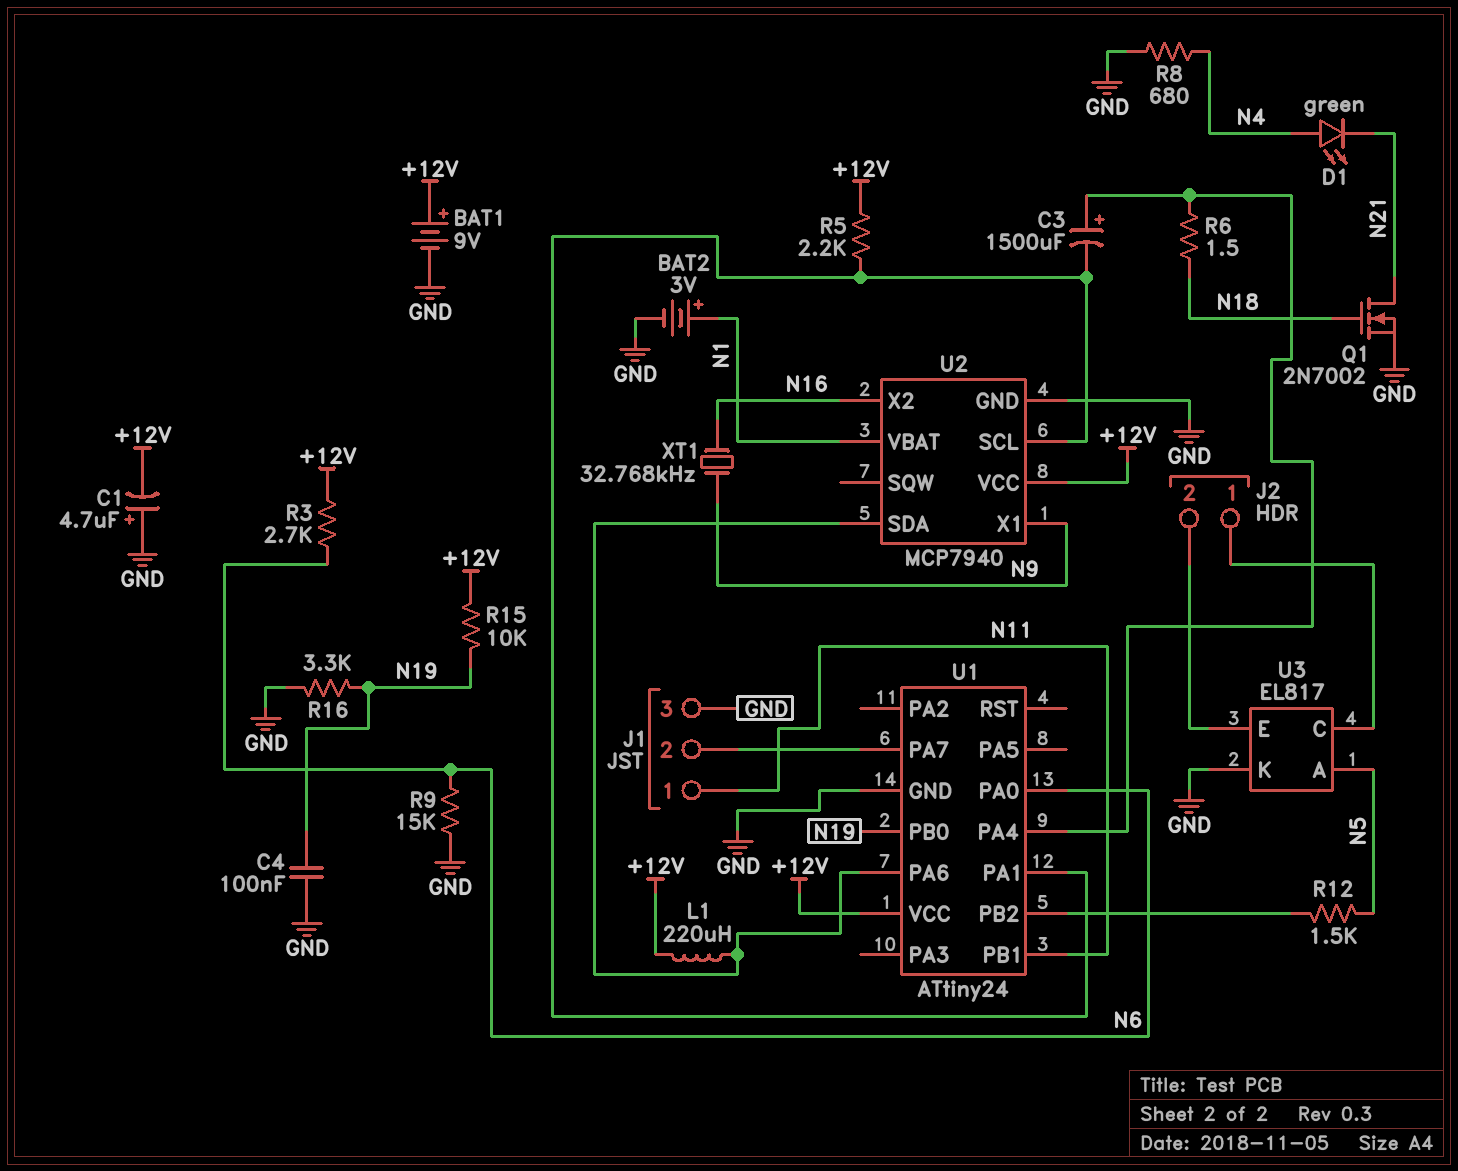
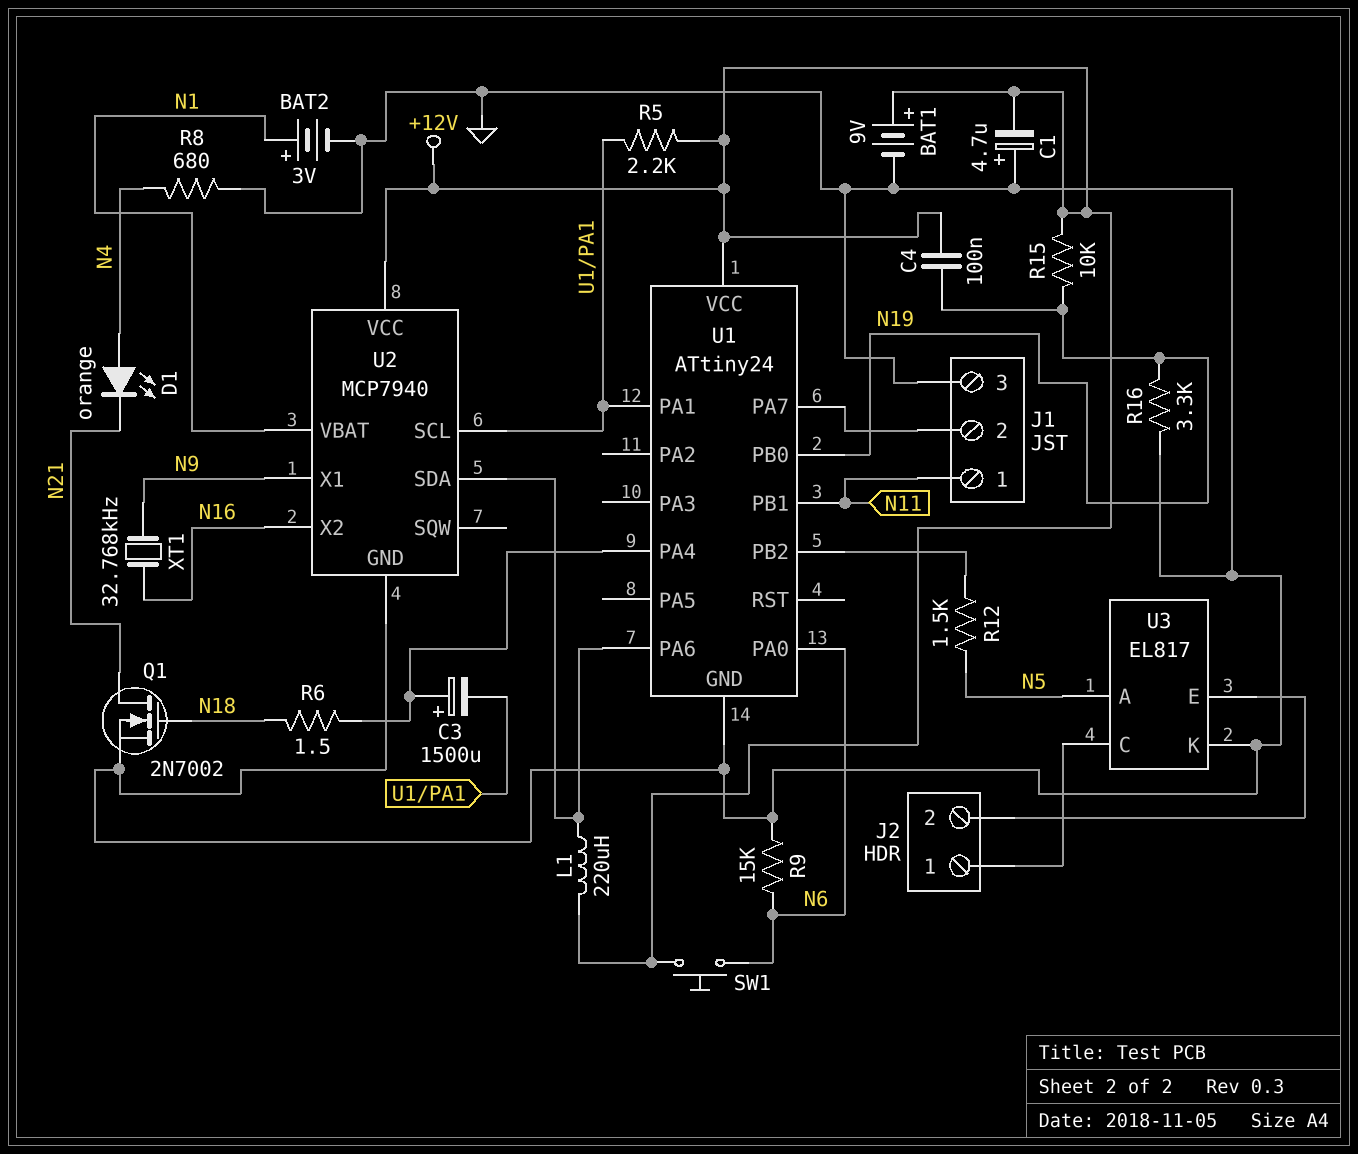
C4: 100nF (GND, N19) -> 100nF (+12V, N19)
D1: LED green (A N4, K N21) -> LED orange (A N4, K N21)
R3: 2.7k (+12V, N6) -> none
SW1: none -> button (+12V, N6)

